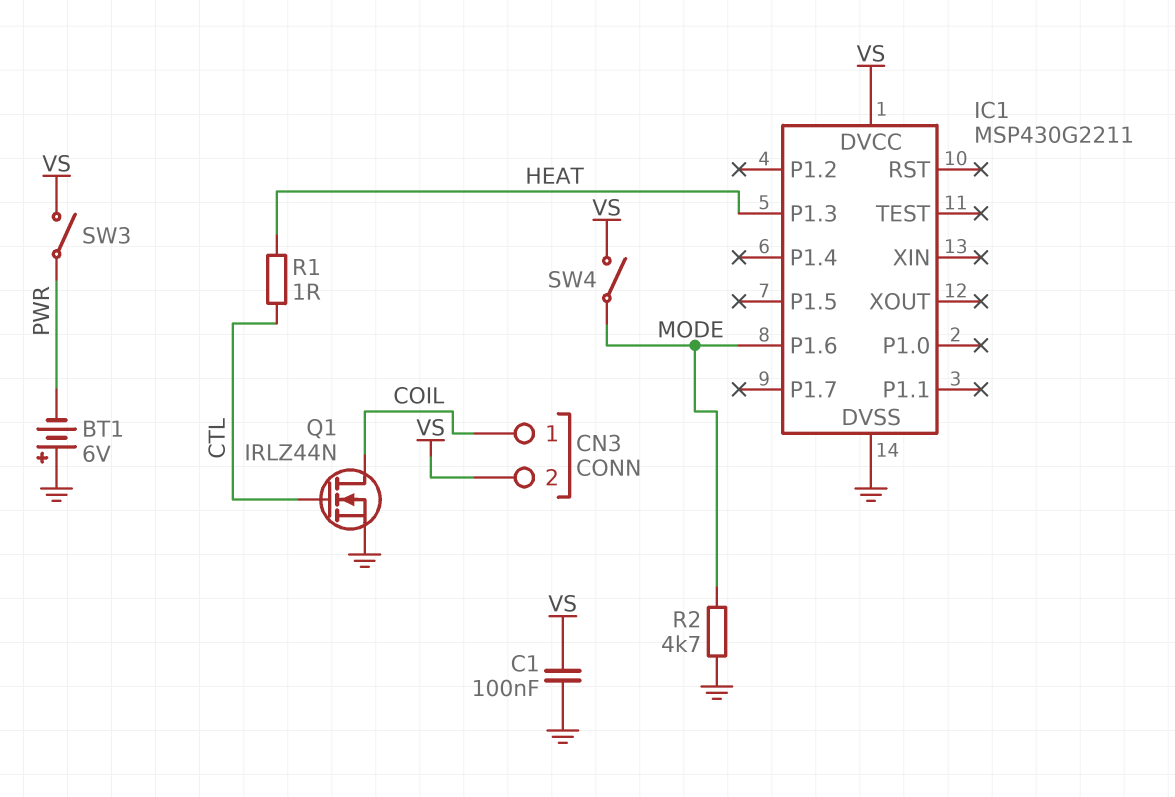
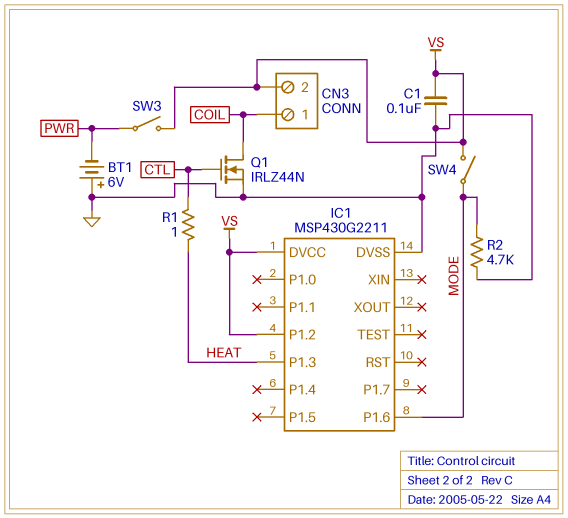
IC1 pin P1.2: none -> VS

